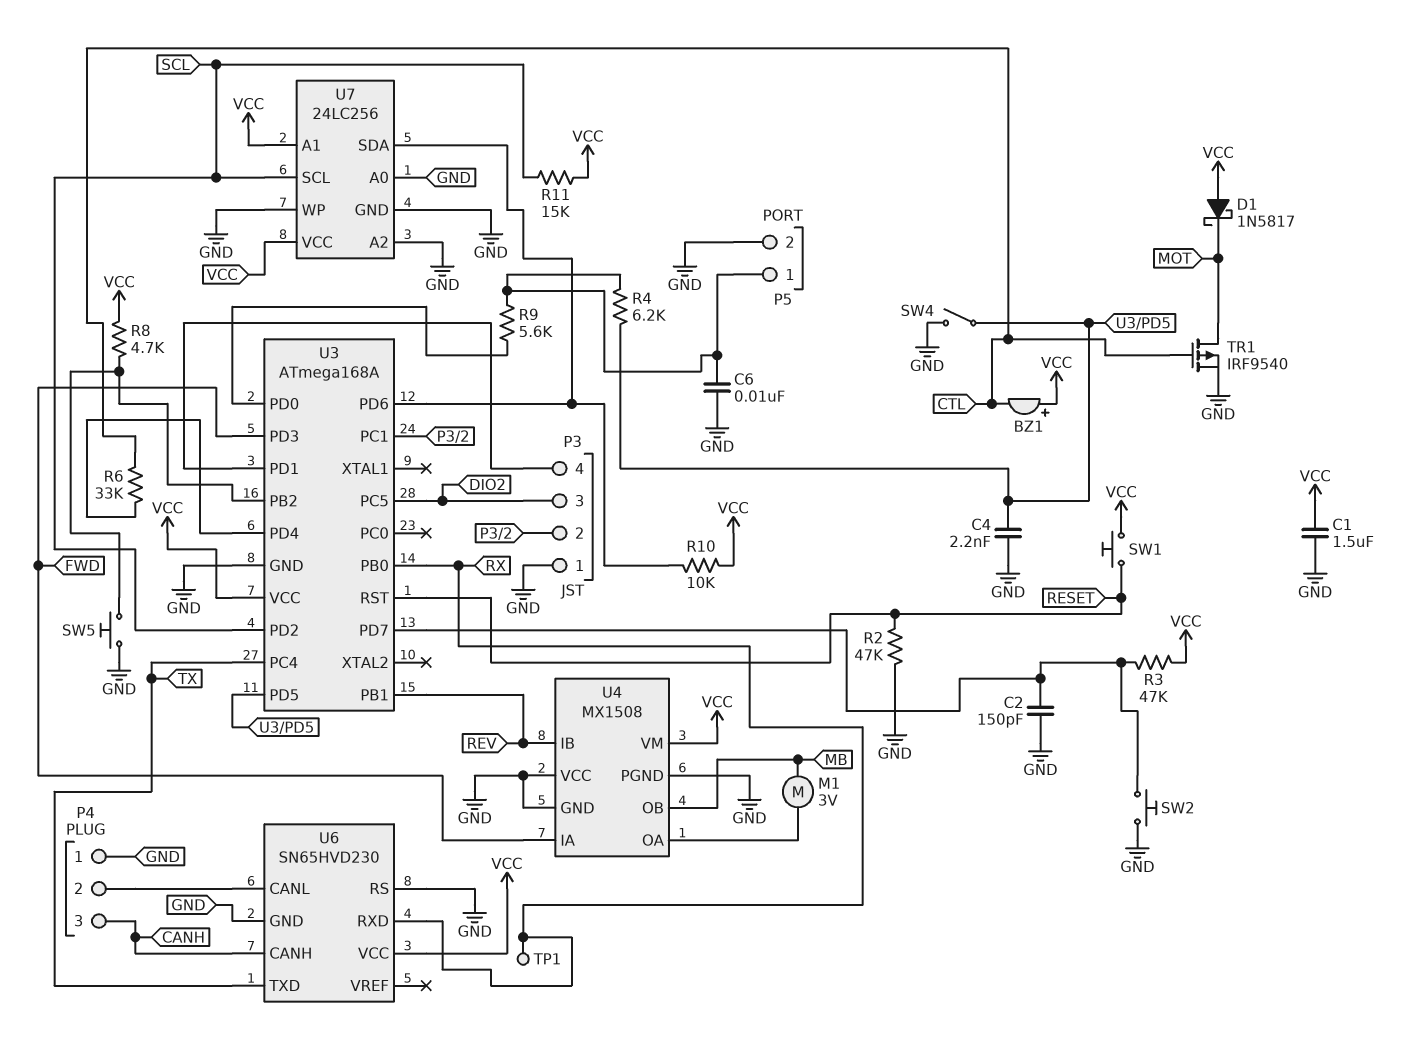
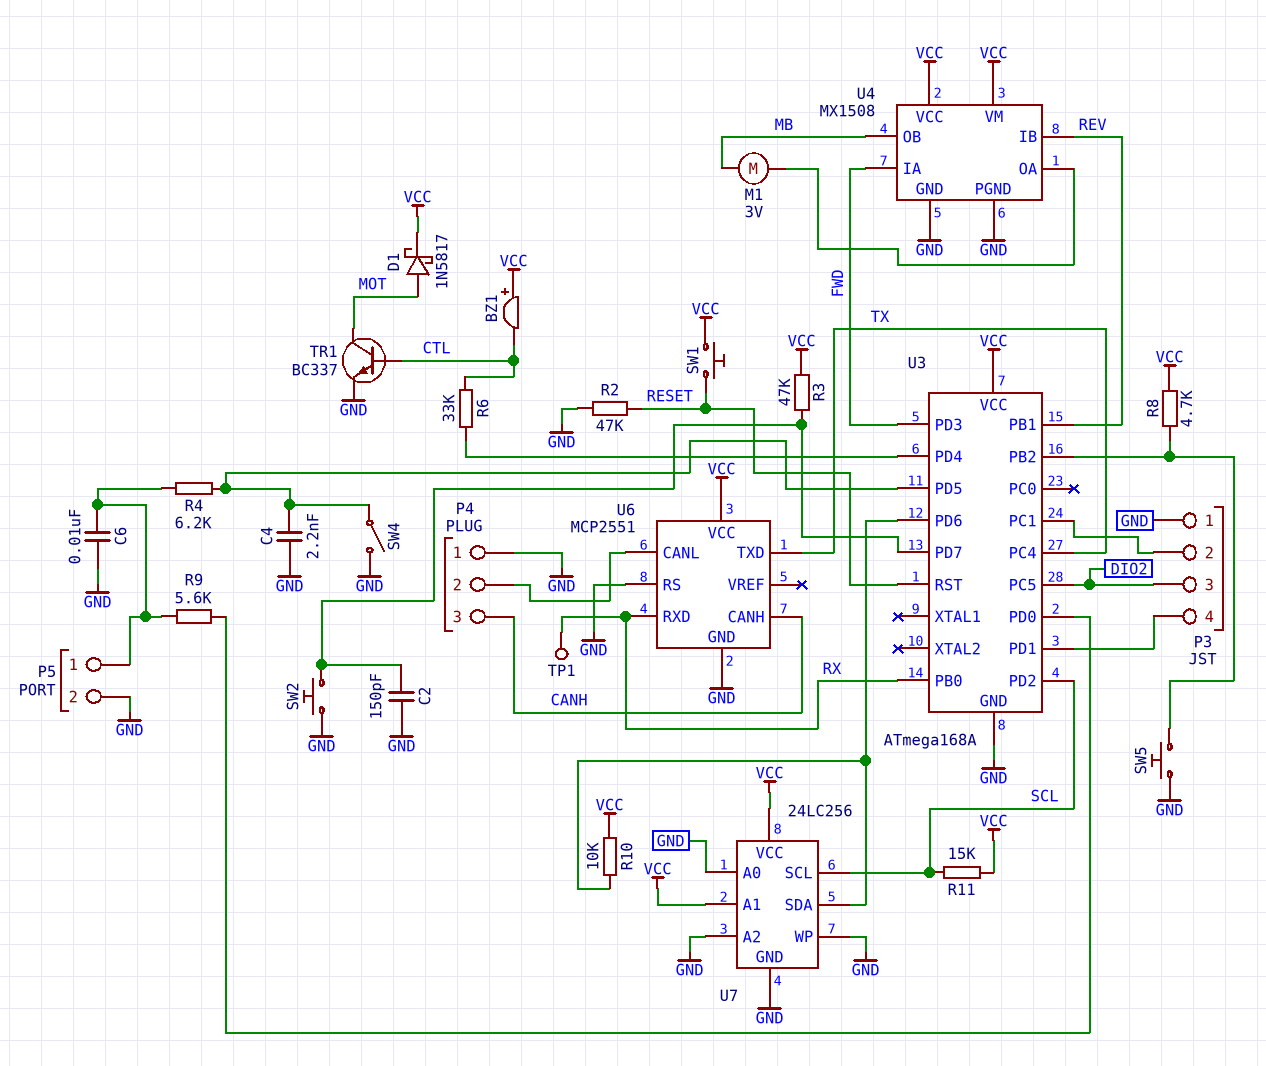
C1: 1.5uF (GND, VCC) -> none
D1: schottky 1N5817 (A VCC, K MOT) -> schottky 1N5817 (A MOT, K VCC)
TR1: PMOS IRF9540 (G CTL, D MOT, S GND) -> NPN BC337 (B CTL, C MOT, E GND)
U4 pin VCC: GND -> VCC
U6: SN65HVD230 -> MCP2551

